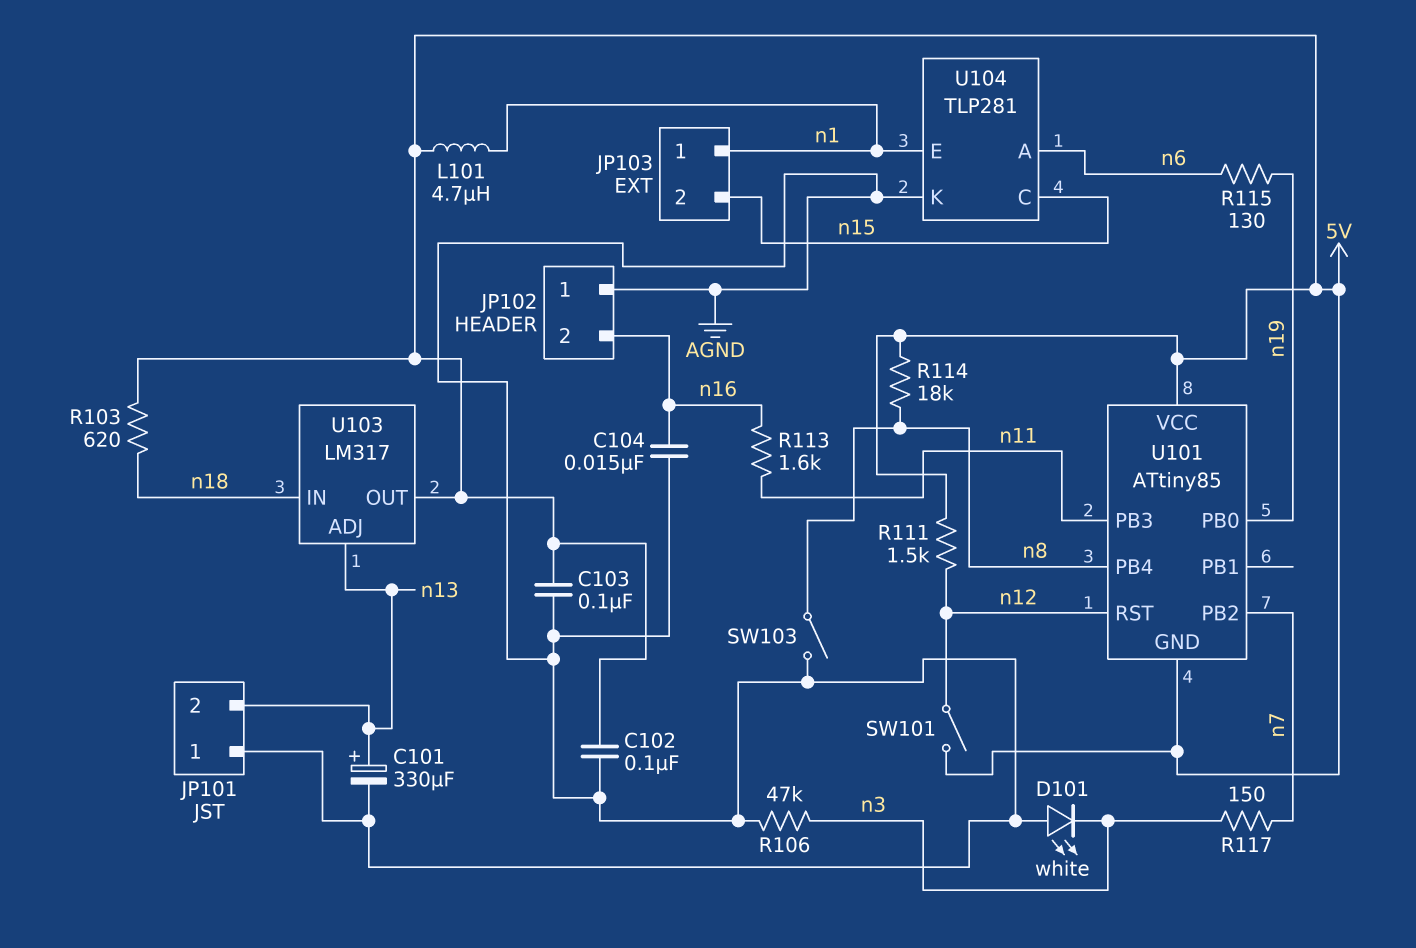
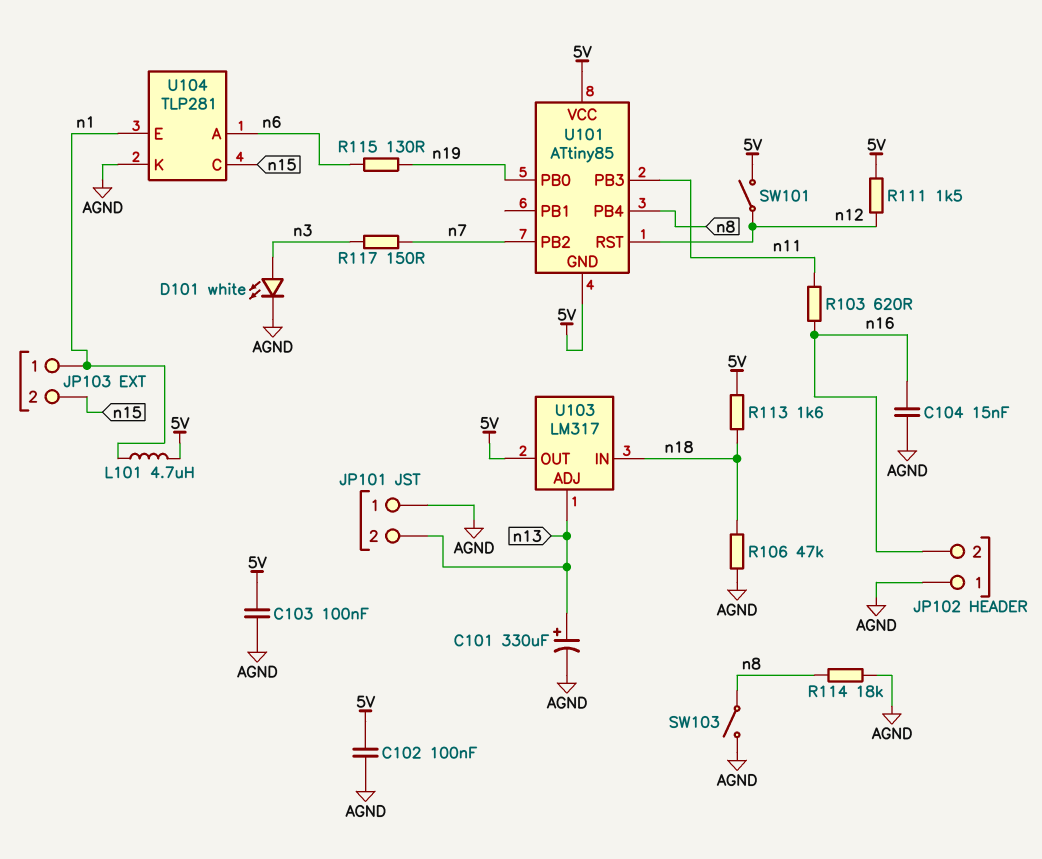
D101: LED white (A AGND, K n3) -> LED white (A n3, K AGND)
R103: 620 (5V, n18) -> 620 (n11, n16)
R106: 47k (AGND, n3) -> 47k (AGND, n18)
R113: 1.6k (n11, n16) -> 1.6k (5V, n18)
R114: 18k (5V, n8) -> 18k (AGND, n8)

